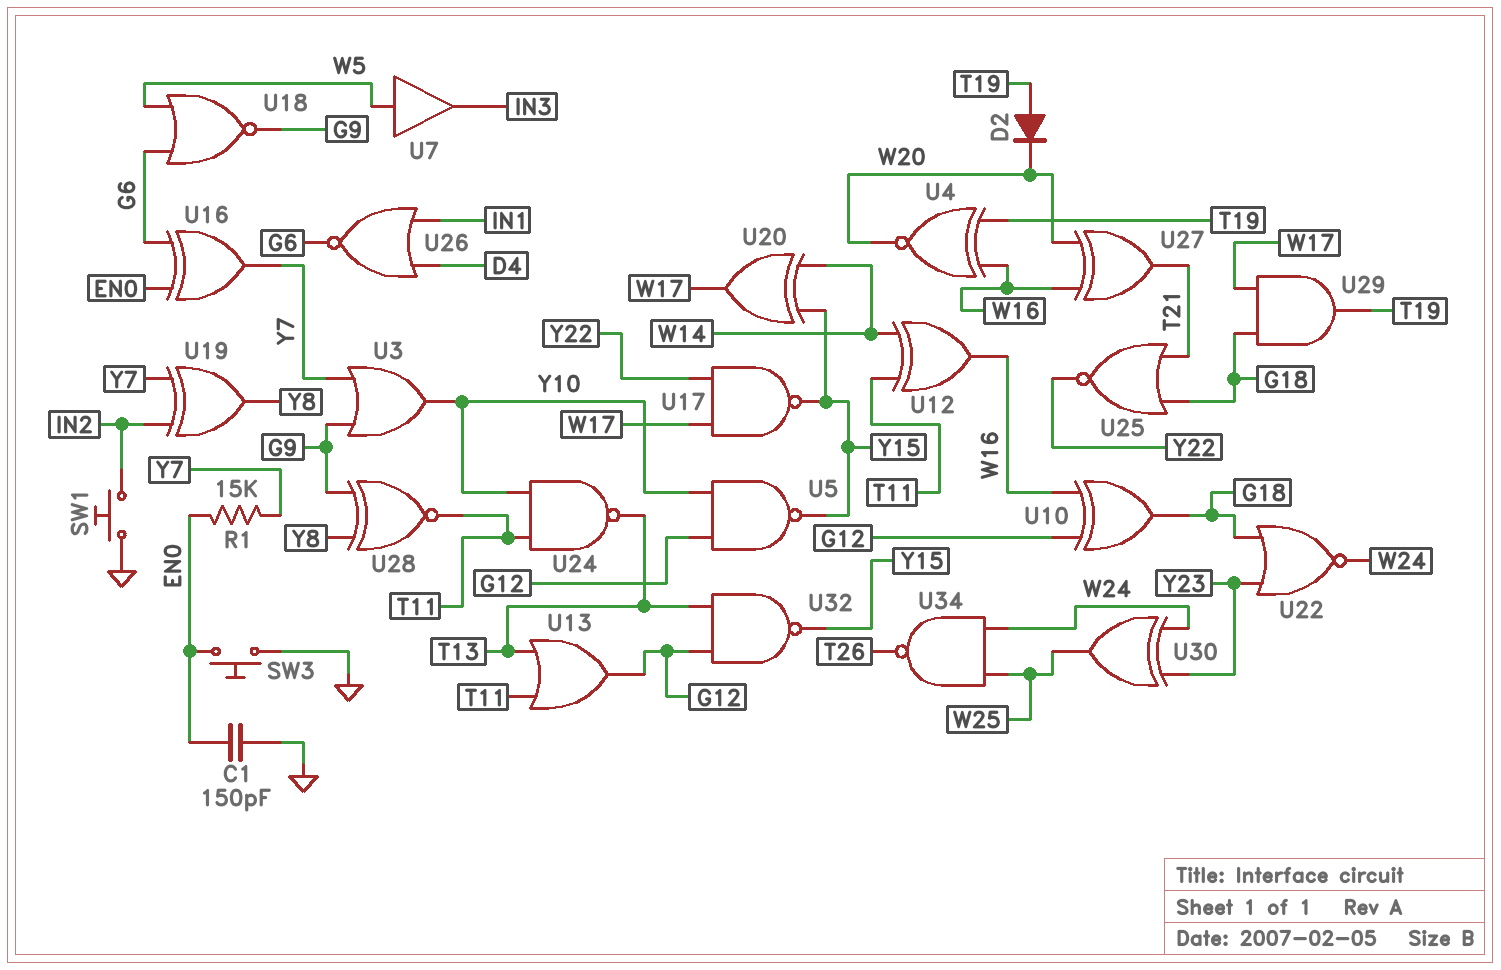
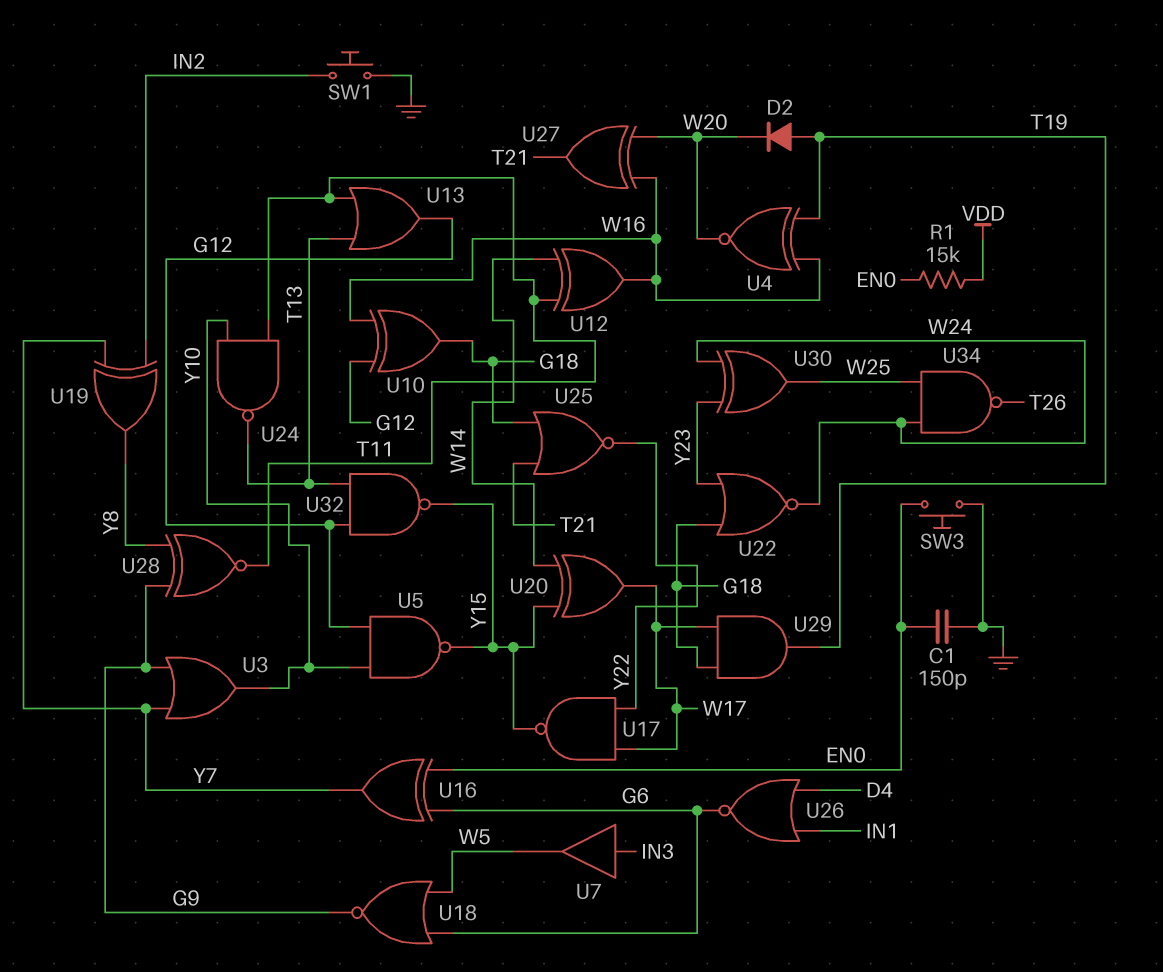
R1: 15k (EN0, Y7) -> 15k (EN0, VDD)
U7: buffer (in W5, out IN3) -> buffer (in IN3, out W5)

